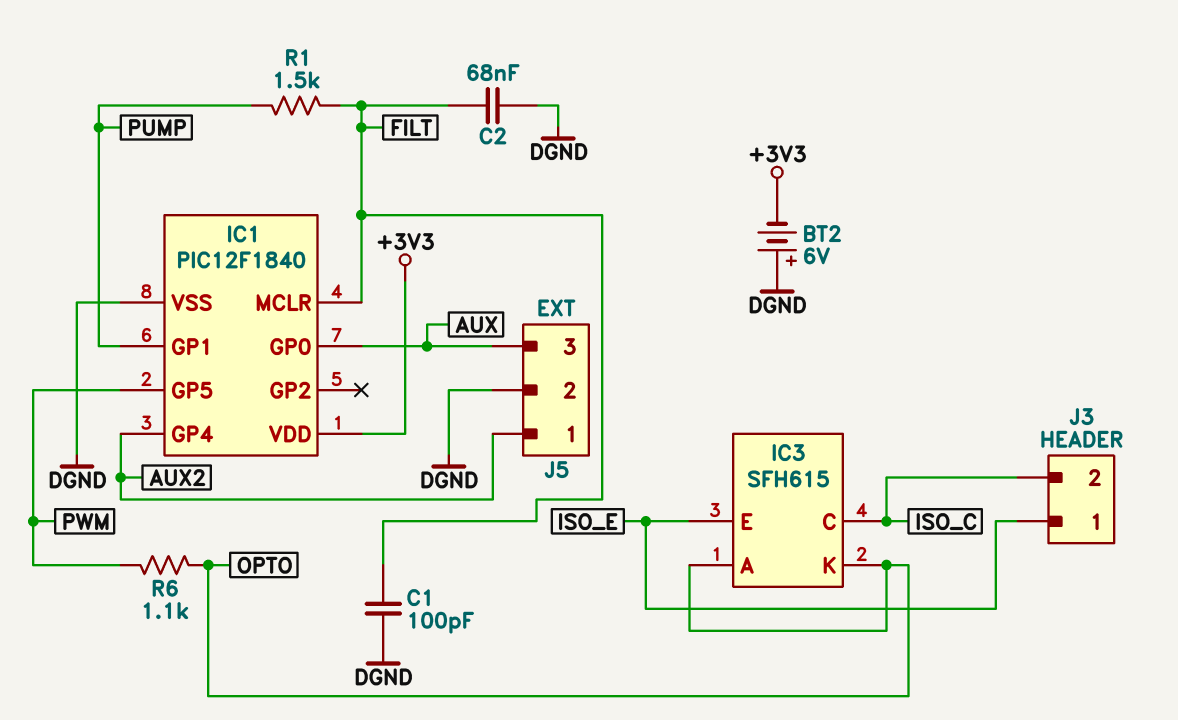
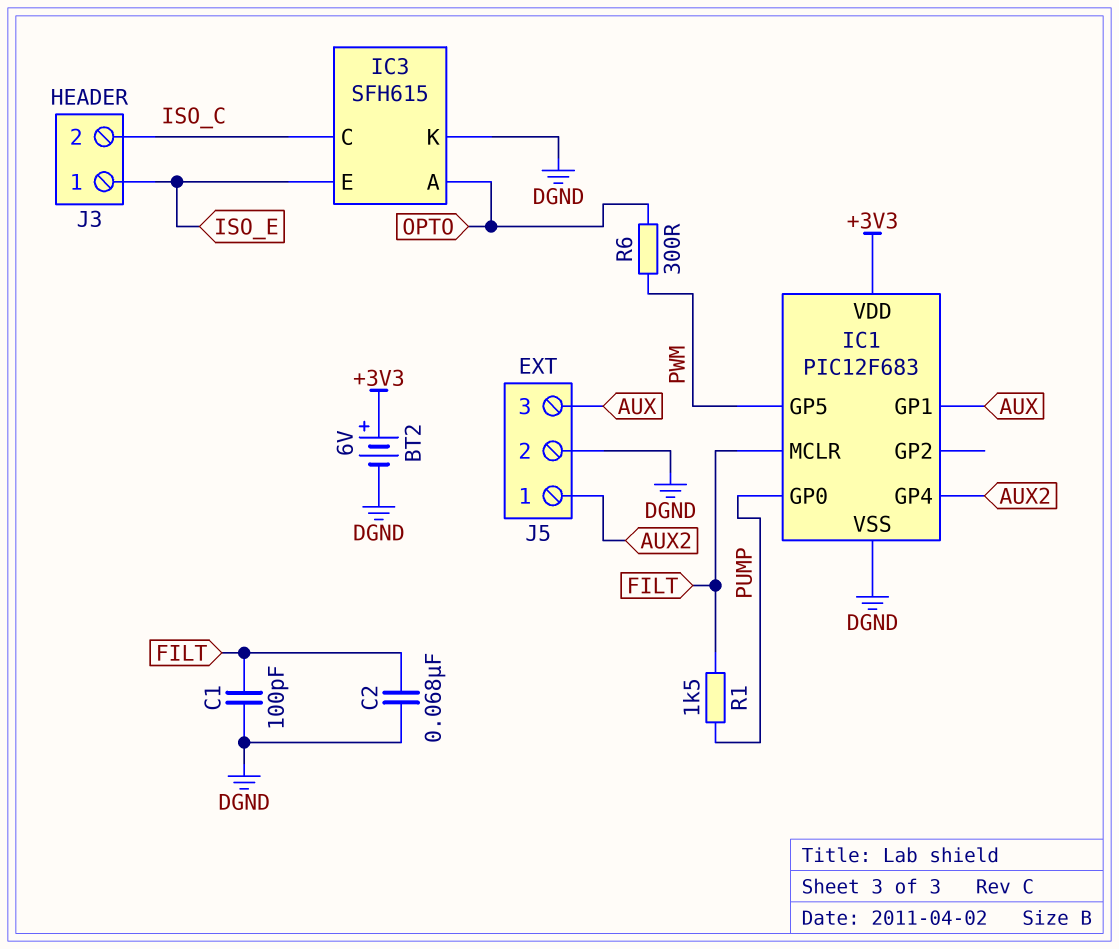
BT2: 6V (plus DGND, minus +3V3) -> 6V (plus +3V3, minus DGND)
IC1: PIC12F1840 -> PIC12F683
IC1 pin GP0: AUX -> PUMP
IC1 pin GP1: PUMP -> AUX
IC3 pin K: OPTO -> DGND
R6: 1.1k (OPTO, PWM) -> 300 (OPTO, PWM)

